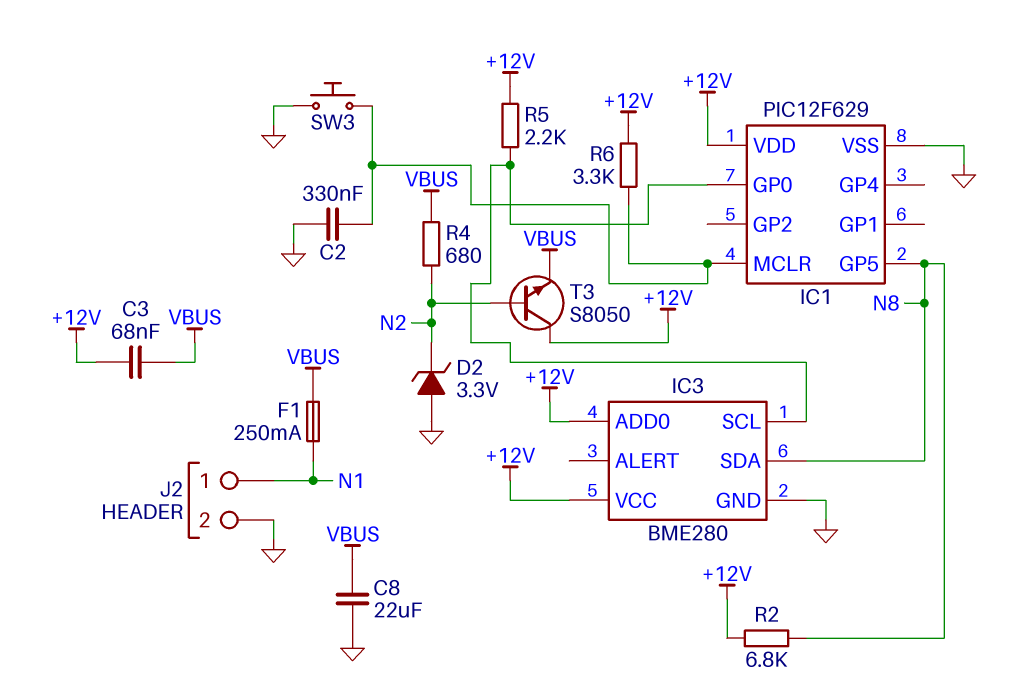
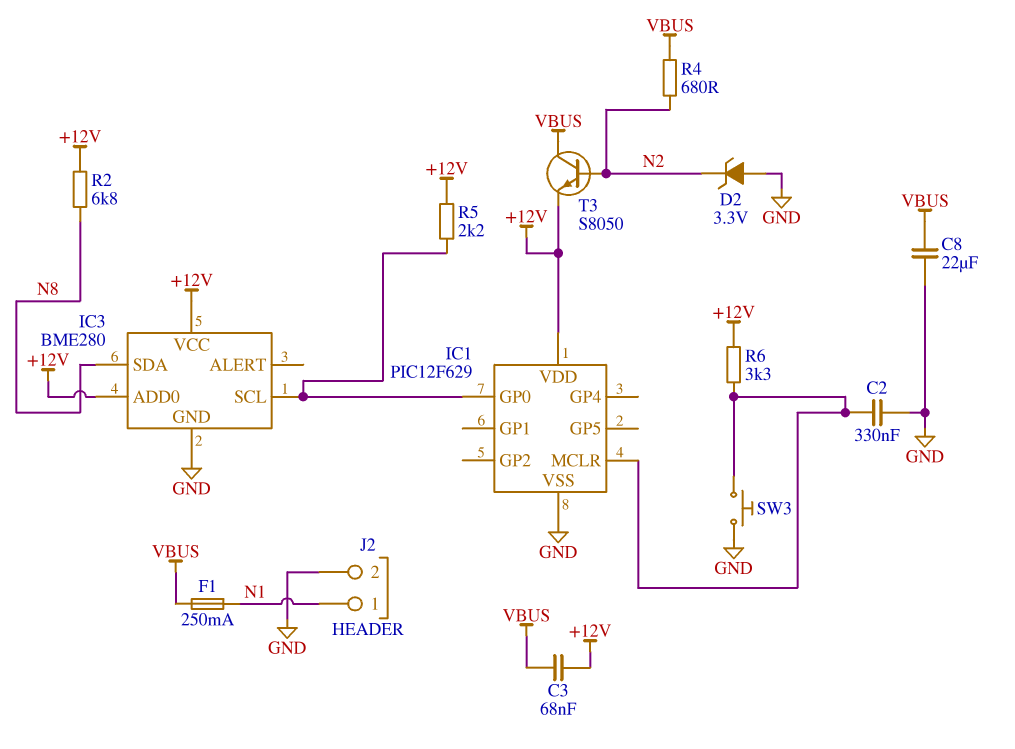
IC1 pin GP5: N8 -> none
T3: NPN S8050 (B N2, C +12V, E VBUS) -> NPN S8050 (B N2, C VBUS, E +12V)

